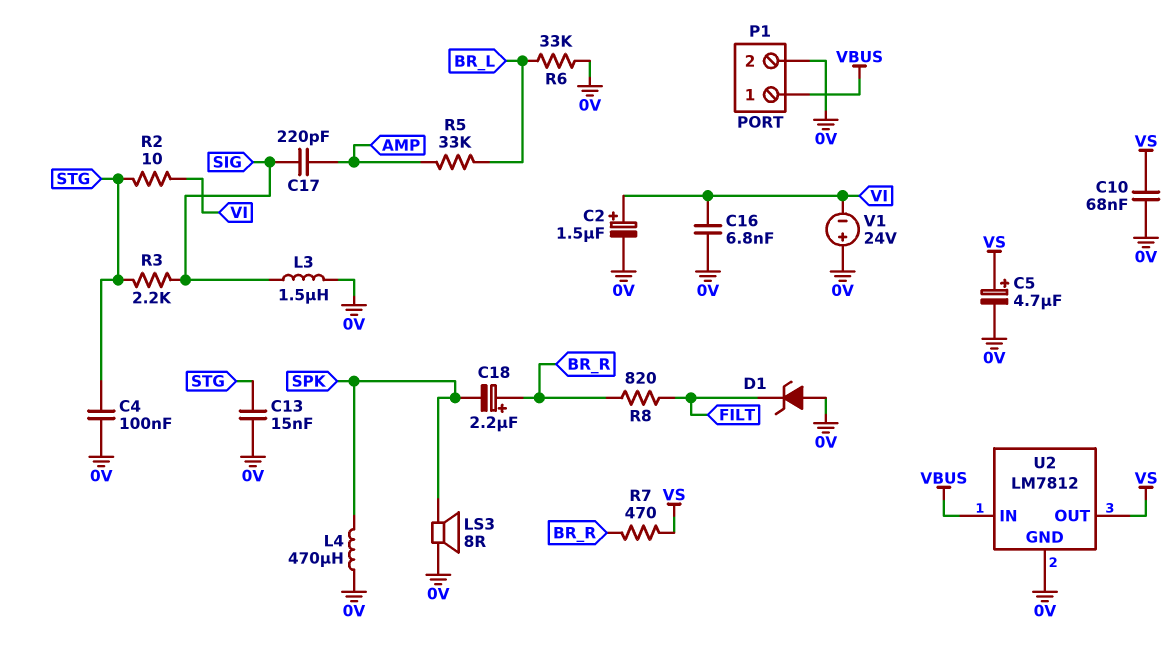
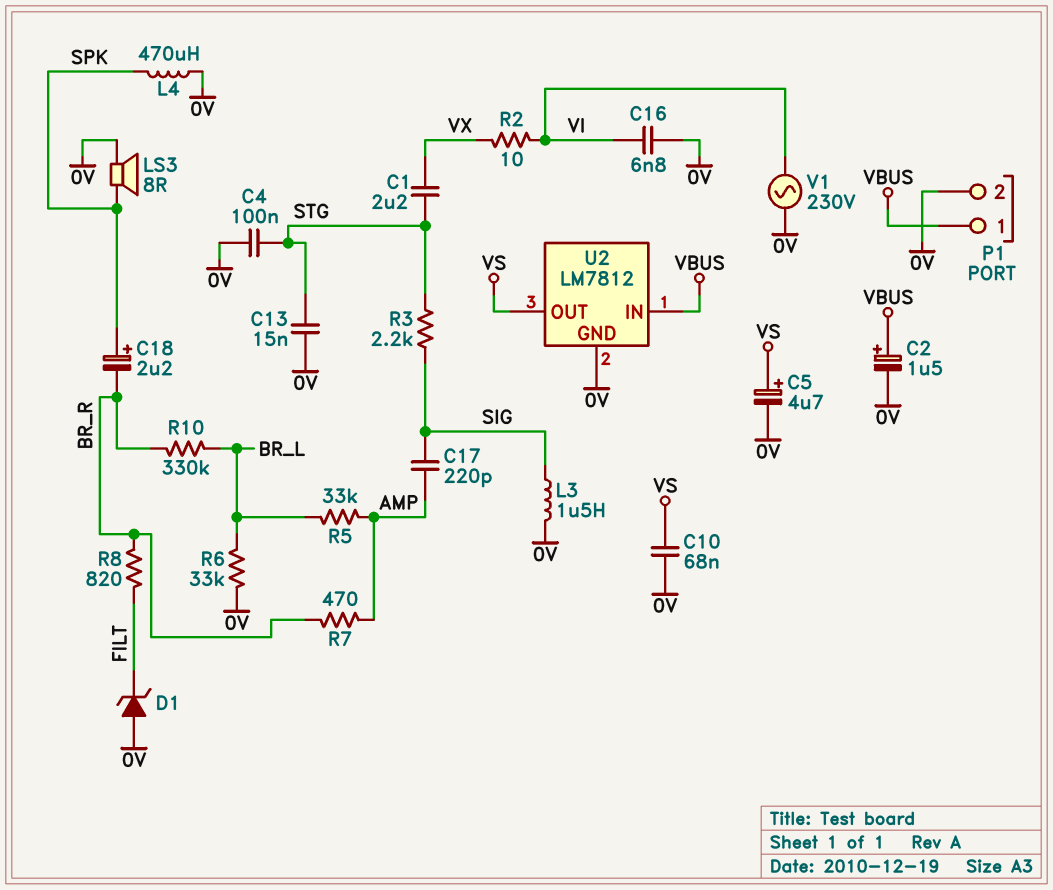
C1: none -> 2.2uF (STG, VX)
C2: 1.5uF (plus VI, minus 0V) -> 1.5uF (plus VBUS, minus 0V)
C18: 2.2uF (plus BR_R, minus SPK) -> 2.2uF (plus SPK, minus BR_R)
R2: 10 (STG, VI) -> 10 (VI, VX)
R7: 470 (BR_R, VS) -> 470 (AMP, BR_R)
R10: none -> 330k (BR_L, BR_R)
V1: 24V (plus 0V, minus VI) -> AC 230V (0V, VI)

